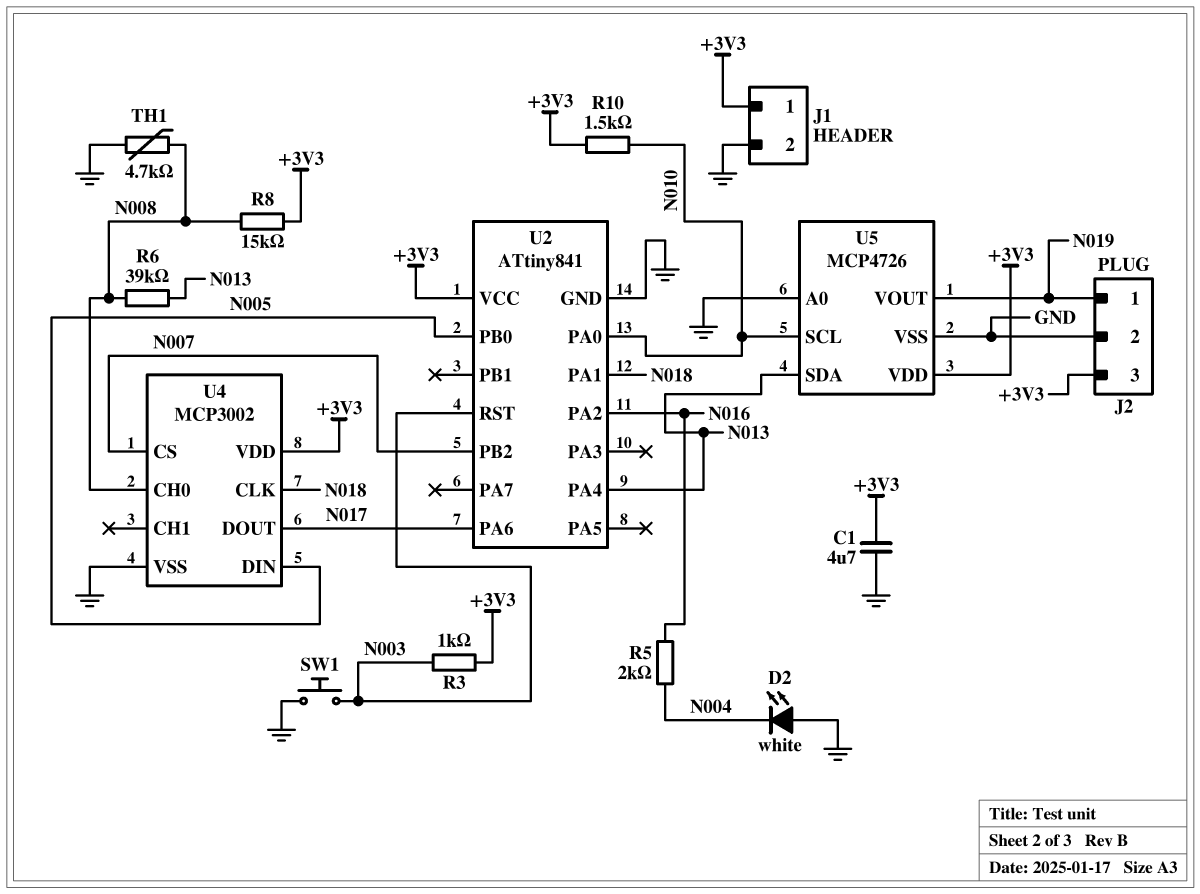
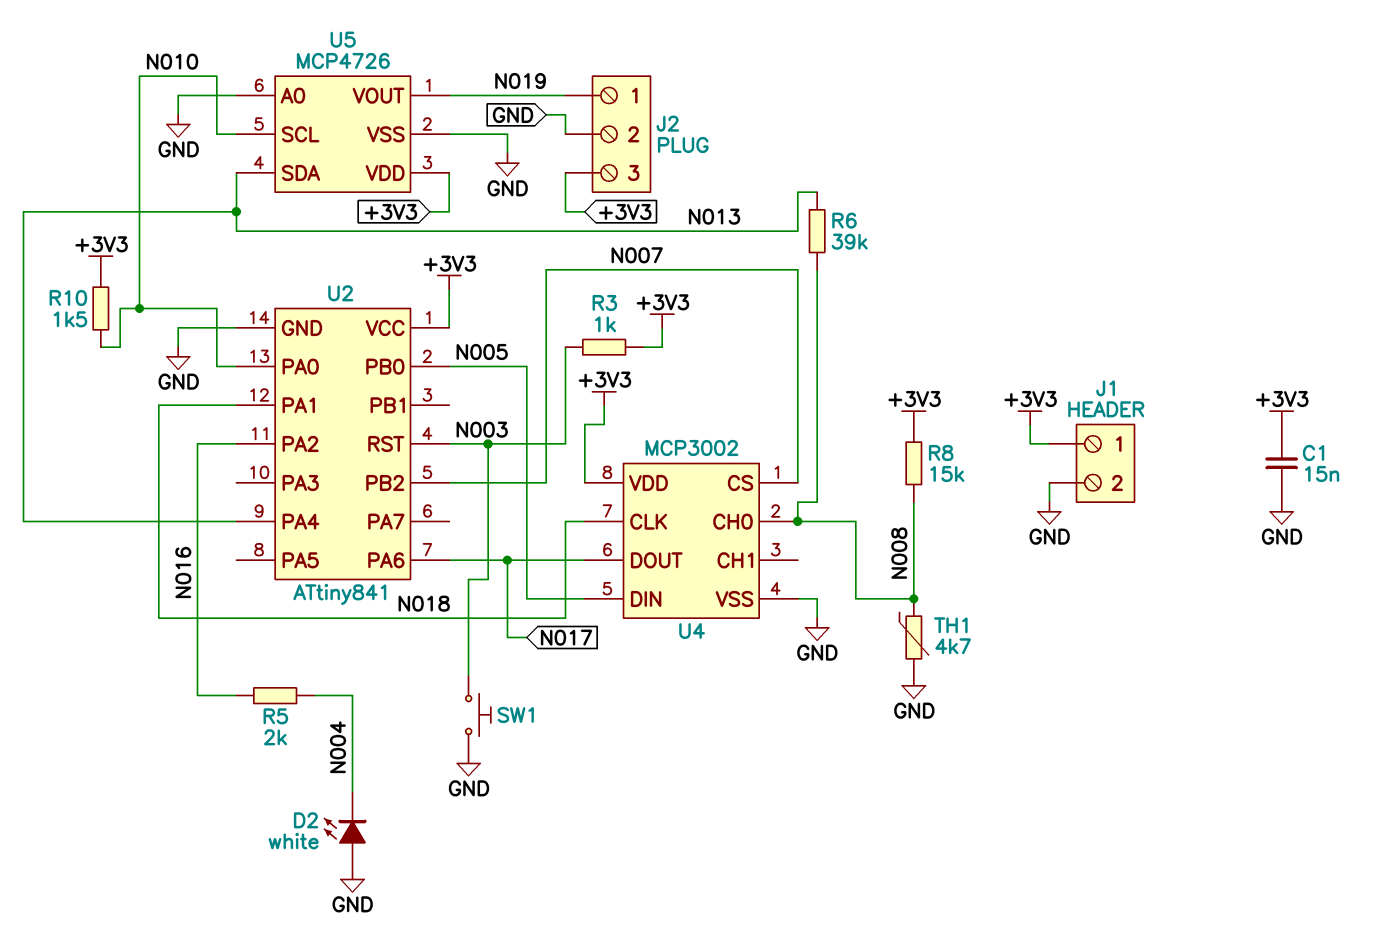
C1: 4.7uF (+3V3, GND) -> 15nF (+3V3, GND)

